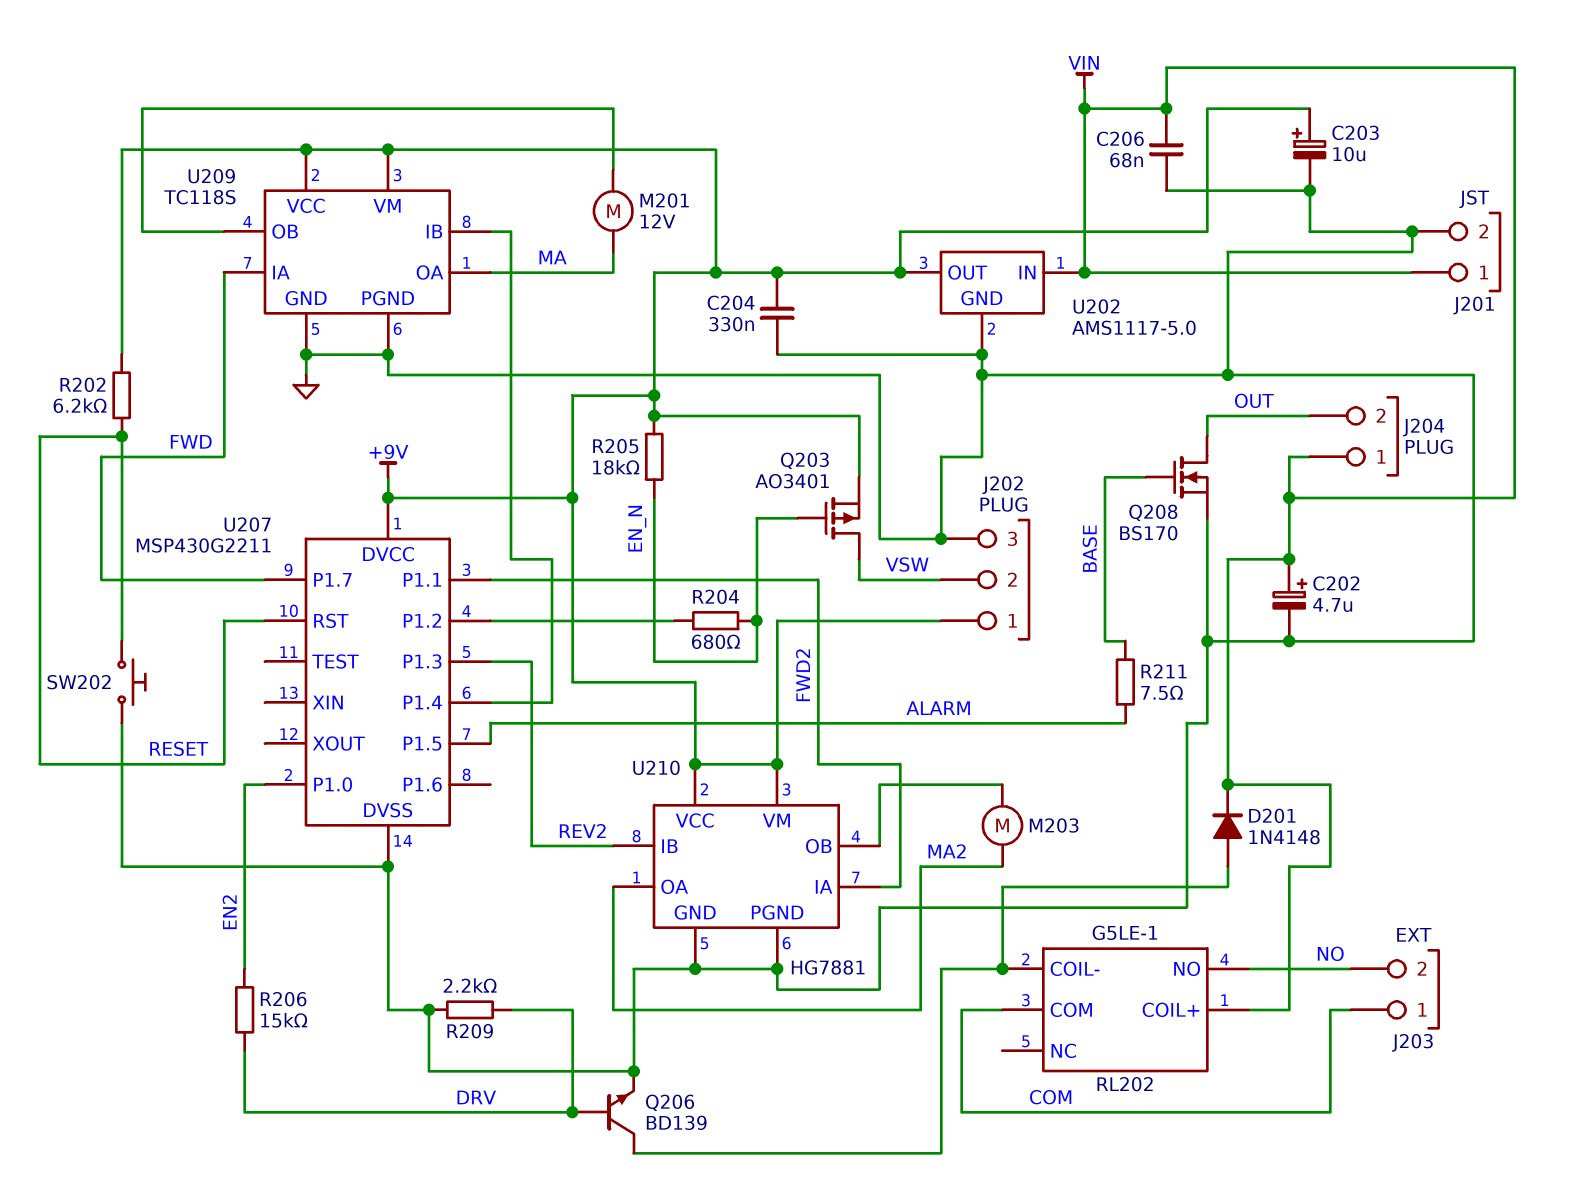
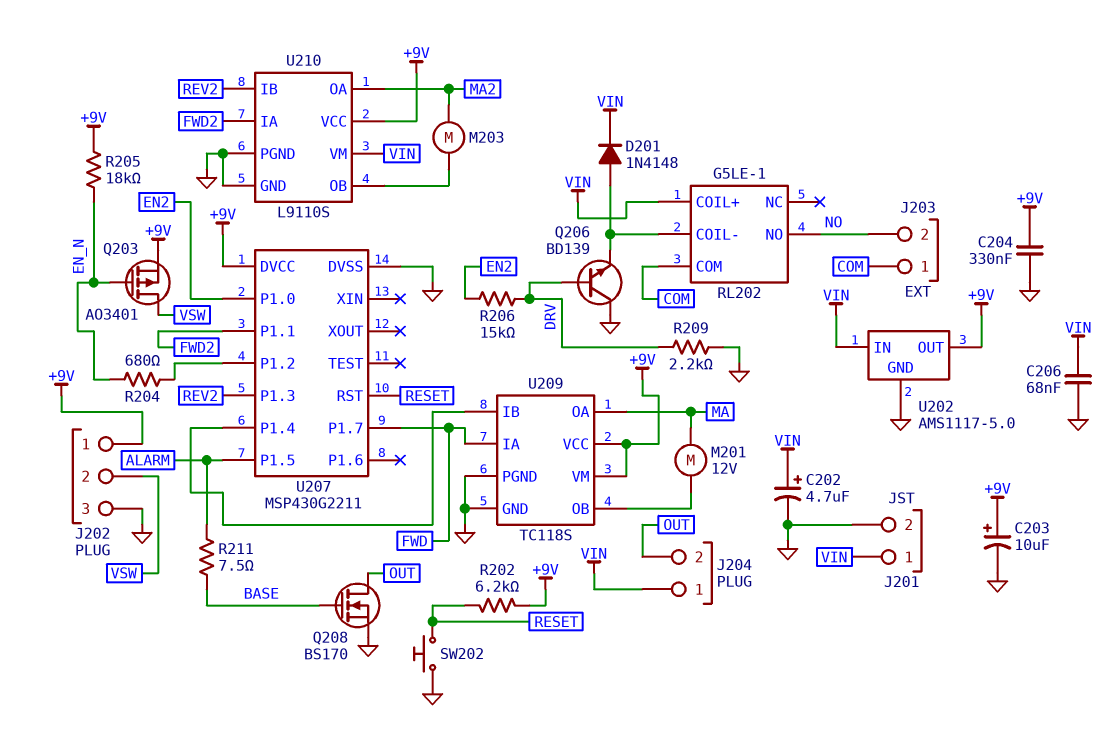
Q206: NPN BD139 (B DRV, C RL202/COIL-, E GND) -> NPN BD139 (B DRV, C GND, E RL202/COIL-)
U210: HG7881 -> L9110S
U210 pin VM: +9V -> VIN

